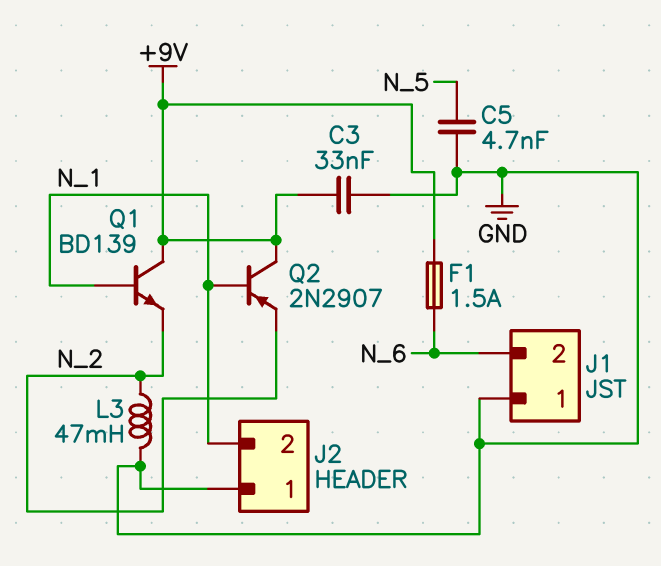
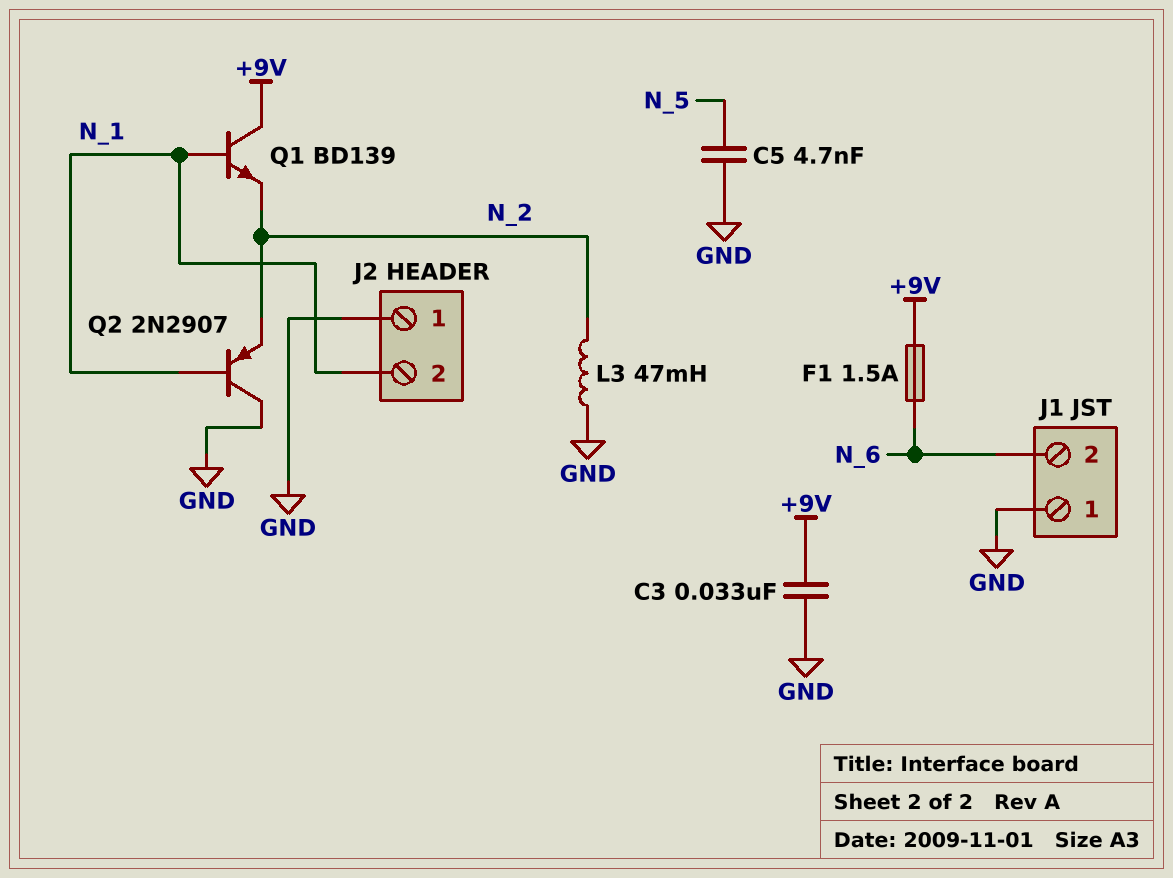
Q2: PNP 2N2907 (B N_1, C +9V, E N_2) -> PNP 2N2907 (B N_1, C GND, E N_2)

